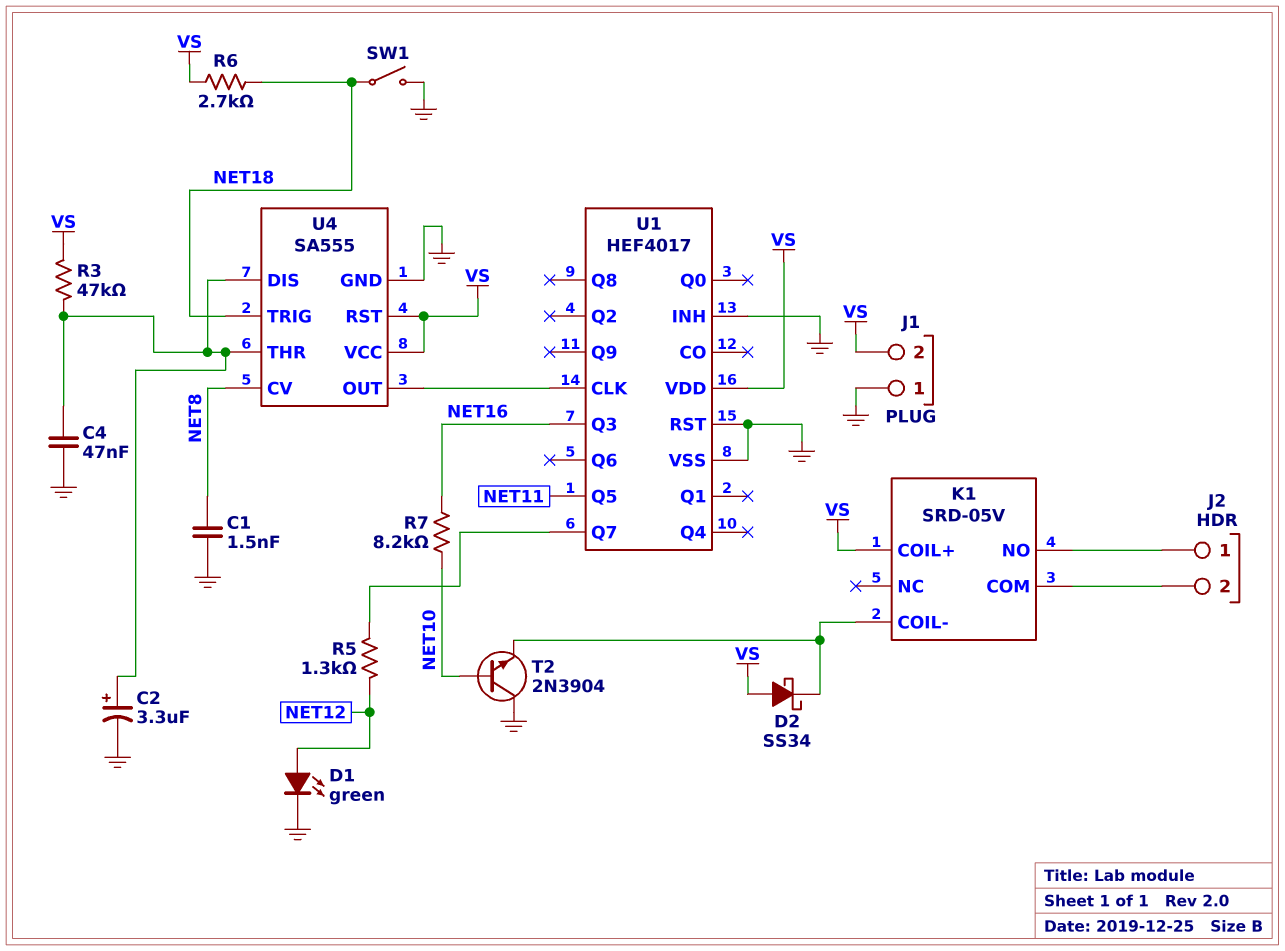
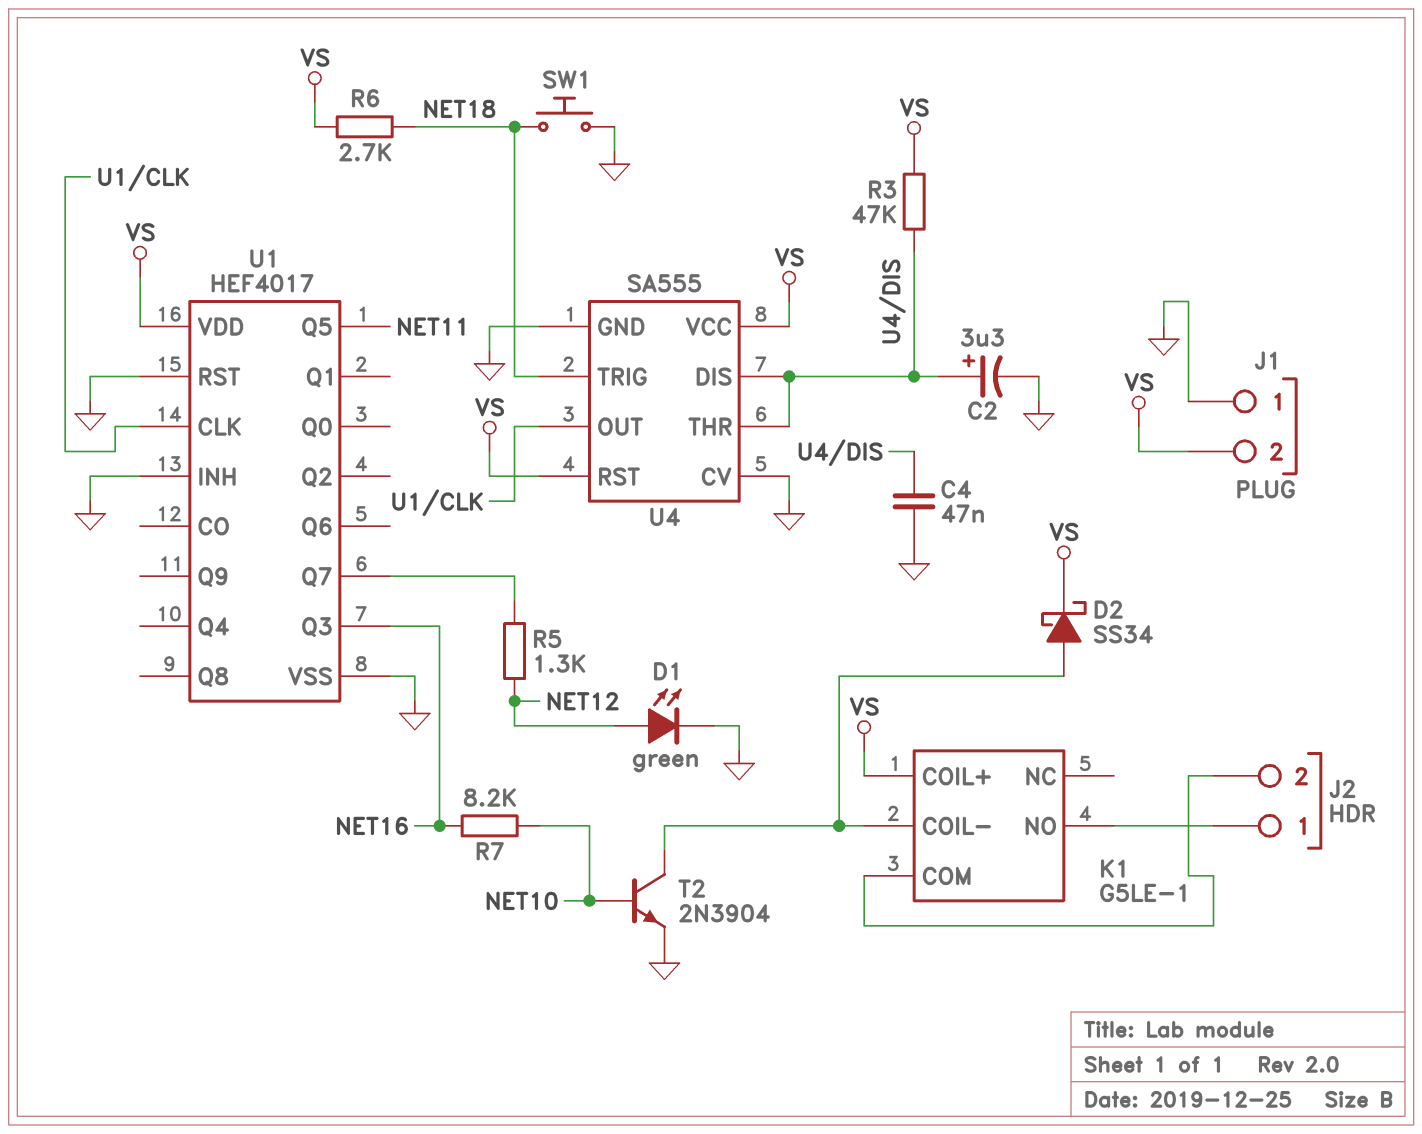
C1: 1.5nF (GND, NET8) -> none
D2: schottky SS34 (A VS, K K1/COIL-) -> schottky SS34 (A K1/COIL-, K VS)
K1: SRD-05V -> G5LE-1
SW1: switch (GND, NET18) -> button (GND, NET18)
T2: NPN 2N3904 (B NET10, C GND, E K1/COIL-) -> NPN 2N3904 (B NET10, C K1/COIL-, E GND)
U4 pin CV: NET8 -> GND

